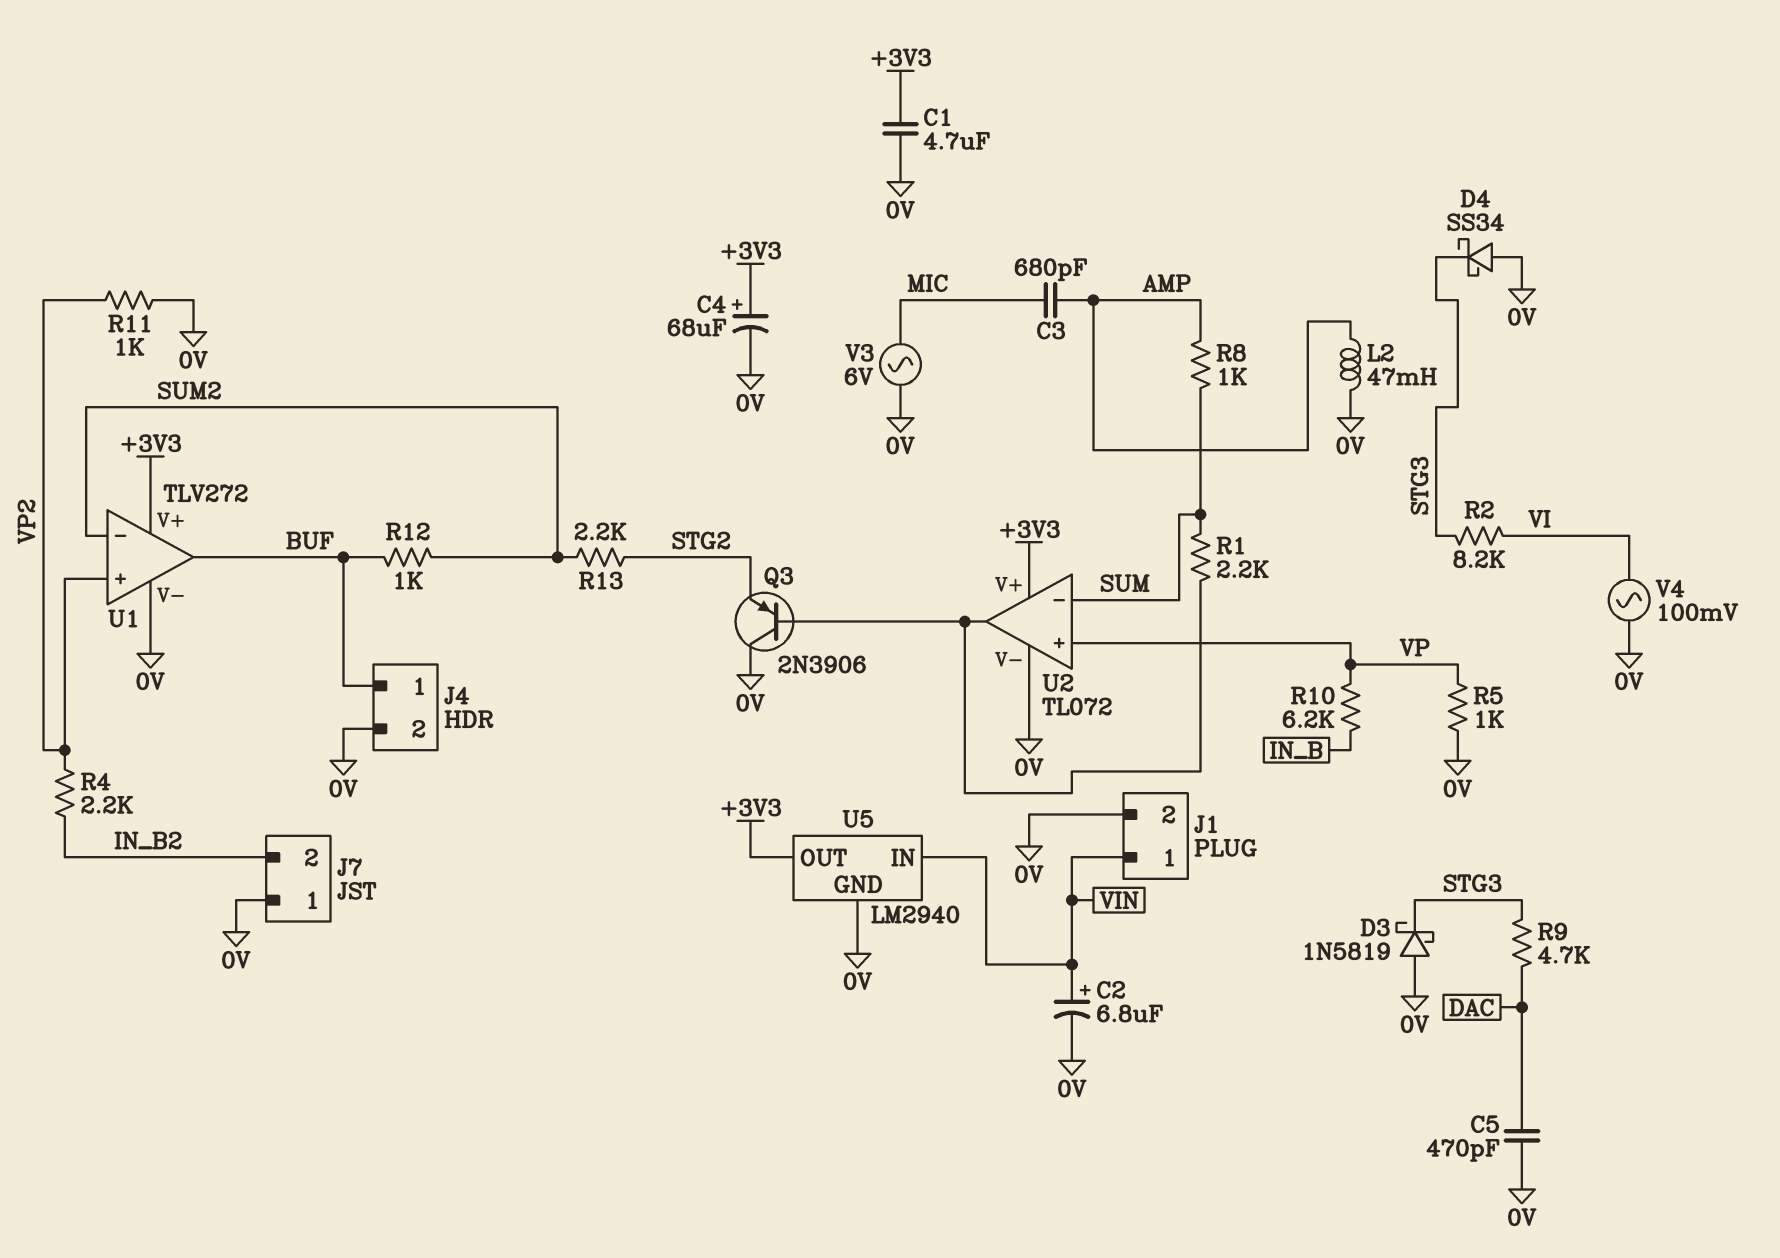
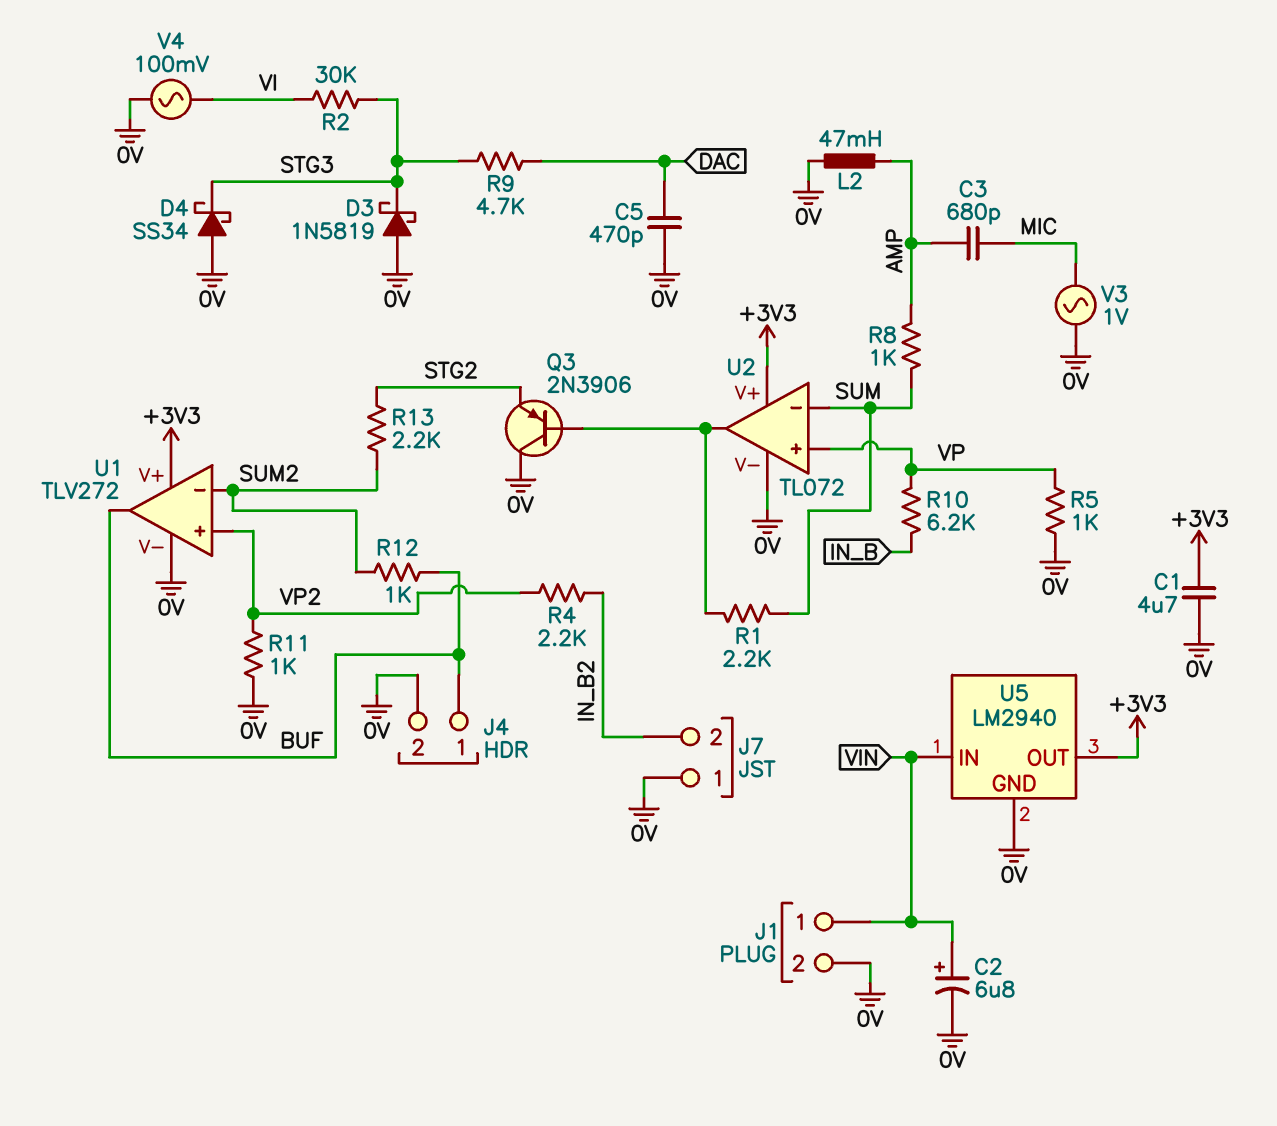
C4: 68uF (plus +3V3, minus 0V) -> none
R2: 8.2k (STG3, VI) -> 30k (STG3, VI)
V3: AC 6V (0V, MIC) -> AC 1V (0V, MIC)

